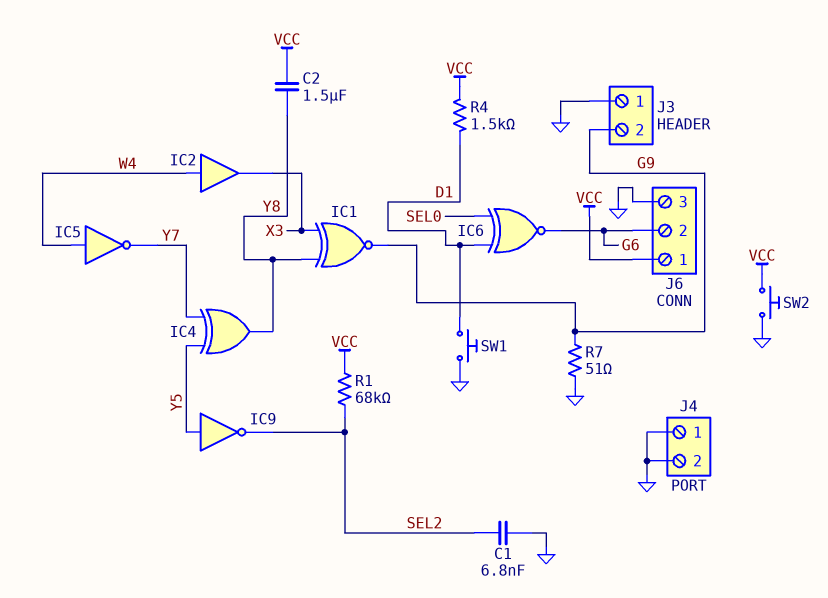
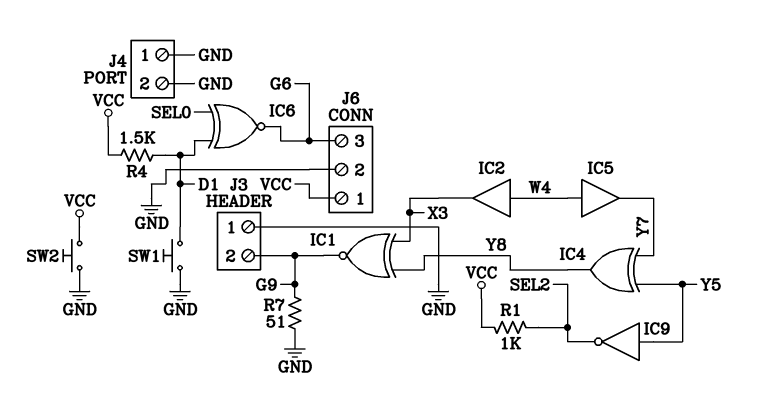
C1: 6.8nF (GND, SEL2) -> none
C2: 1.5uF (VCC, Y8) -> none
IC5: NOT (in W4, out Y7) -> buffer (in W4, out Y7)
J6 pin 2: G6 -> GND
J6 pin 3: GND -> G6
R1: 68k (SEL2, VCC) -> 1k (SEL2, VCC)

